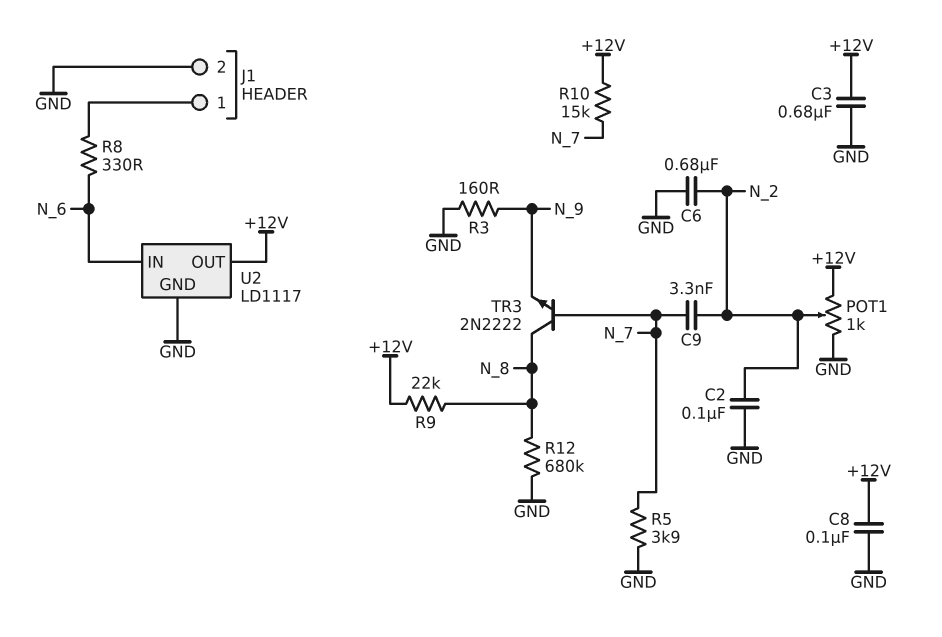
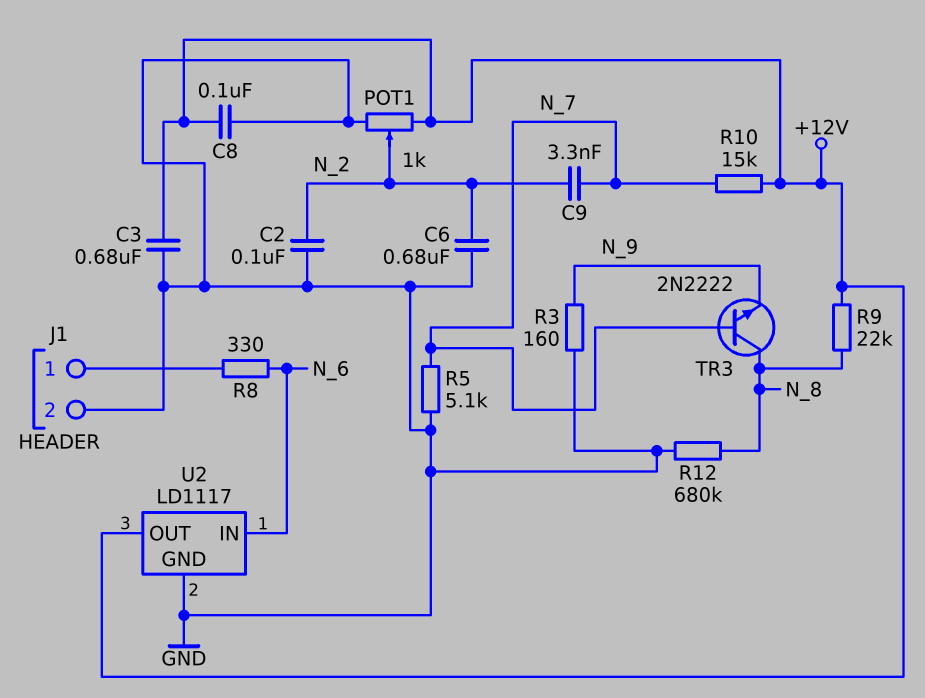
R5: 3.9k (GND, N_7) -> 5.1k (GND, N_7)

